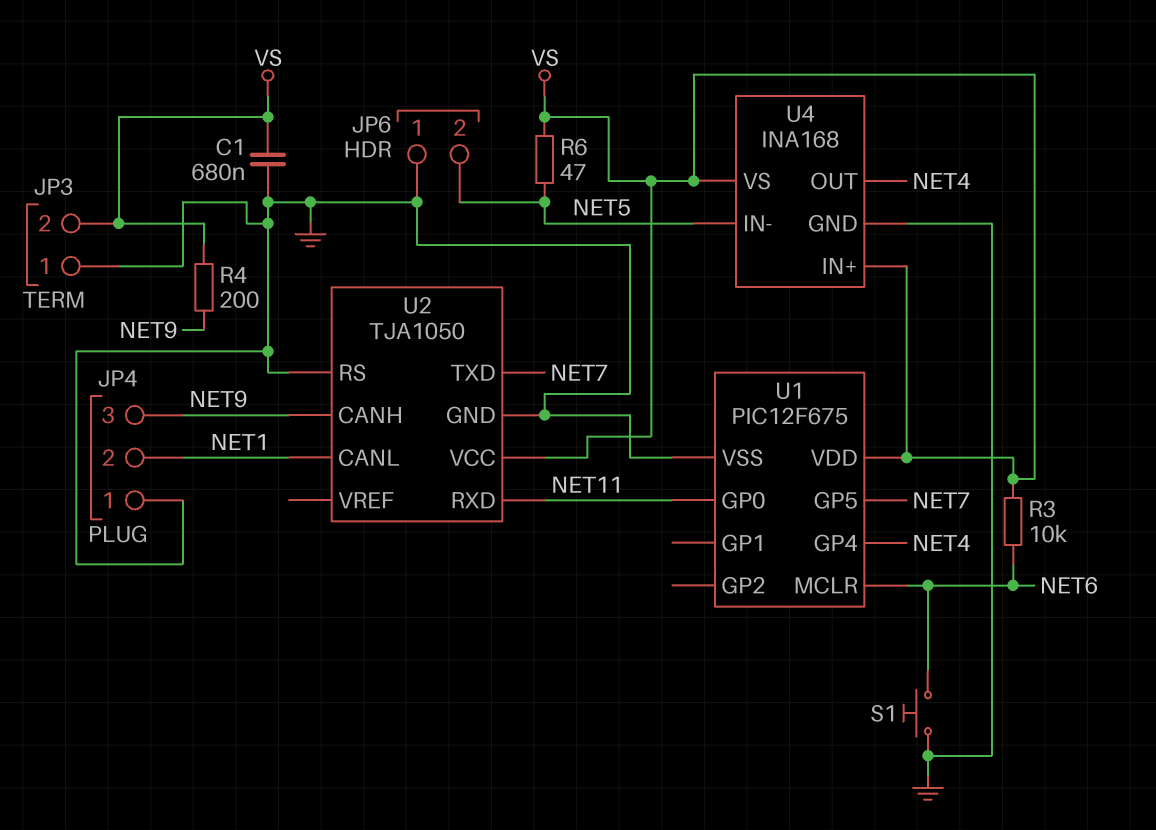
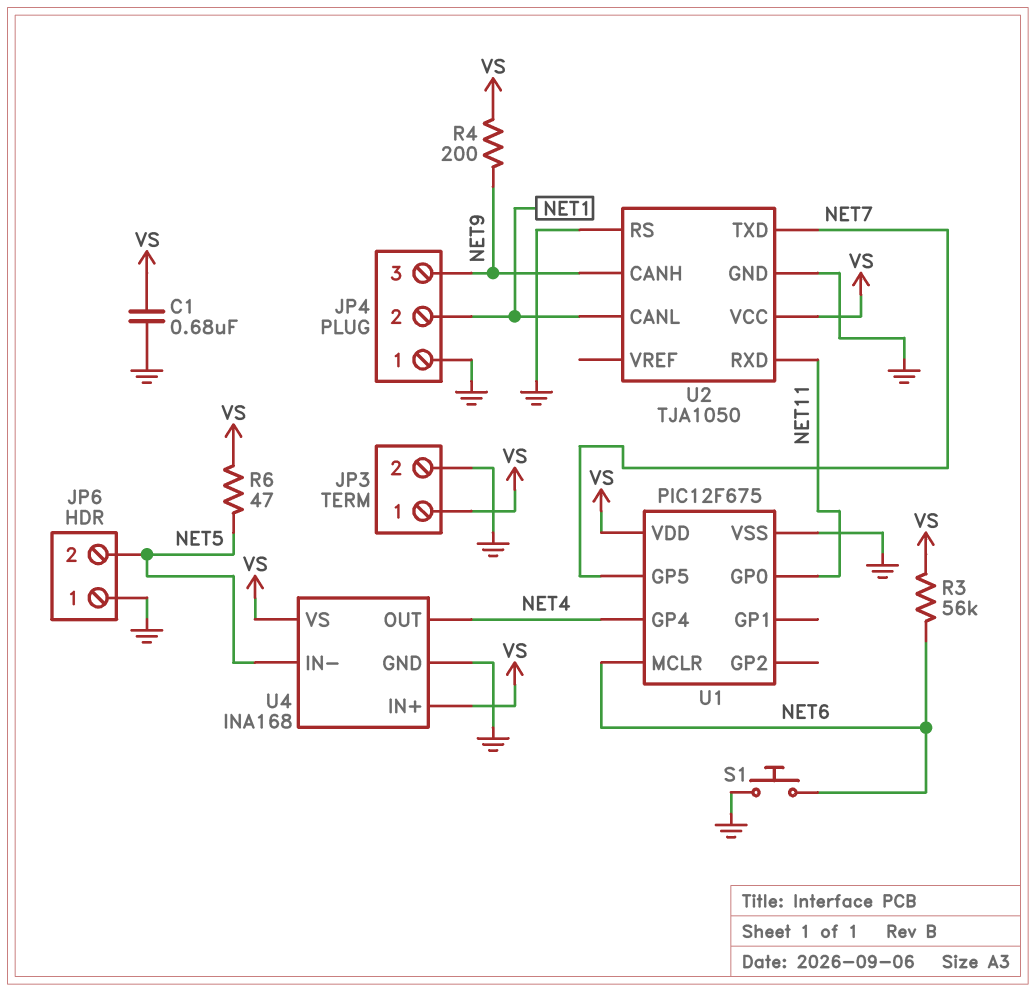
JP3 pin 1: GND -> VS
JP3 pin 2: VS -> GND
R3: 10k (NET6, VS) -> 56k (NET6, VS)

